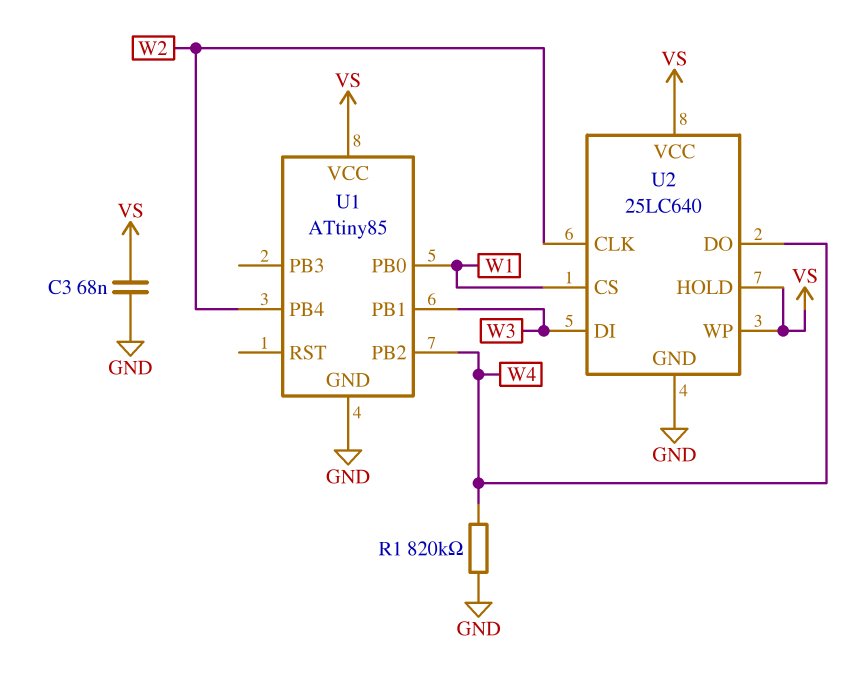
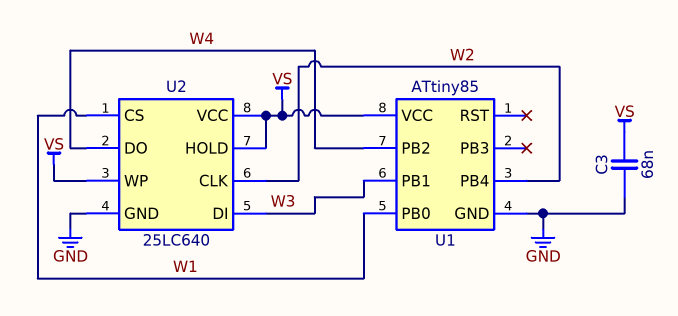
R1: 820k (GND, W4) -> none

